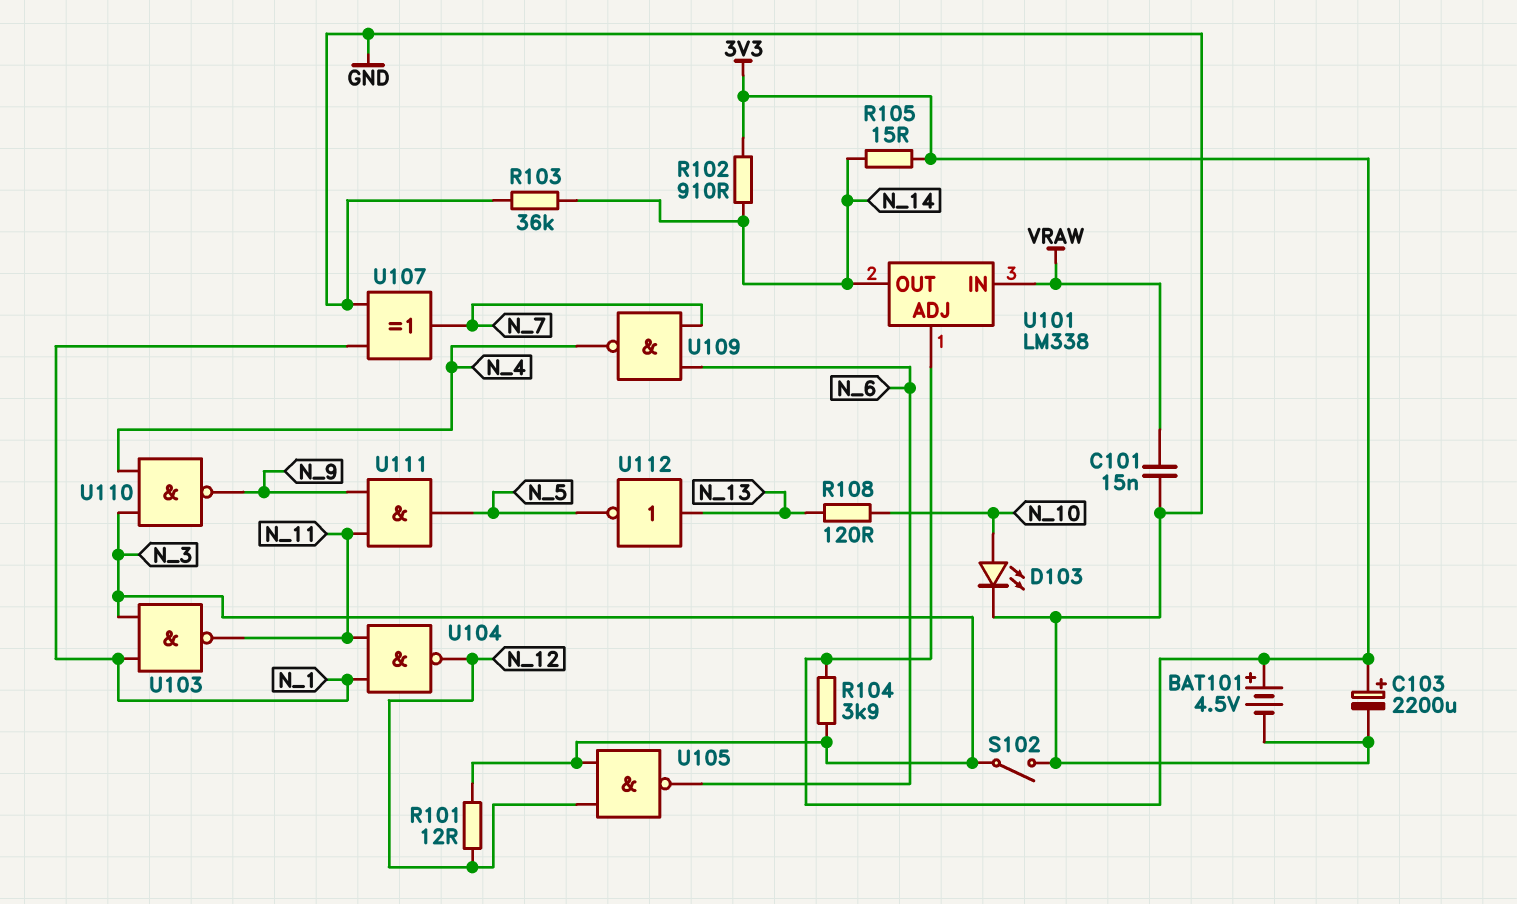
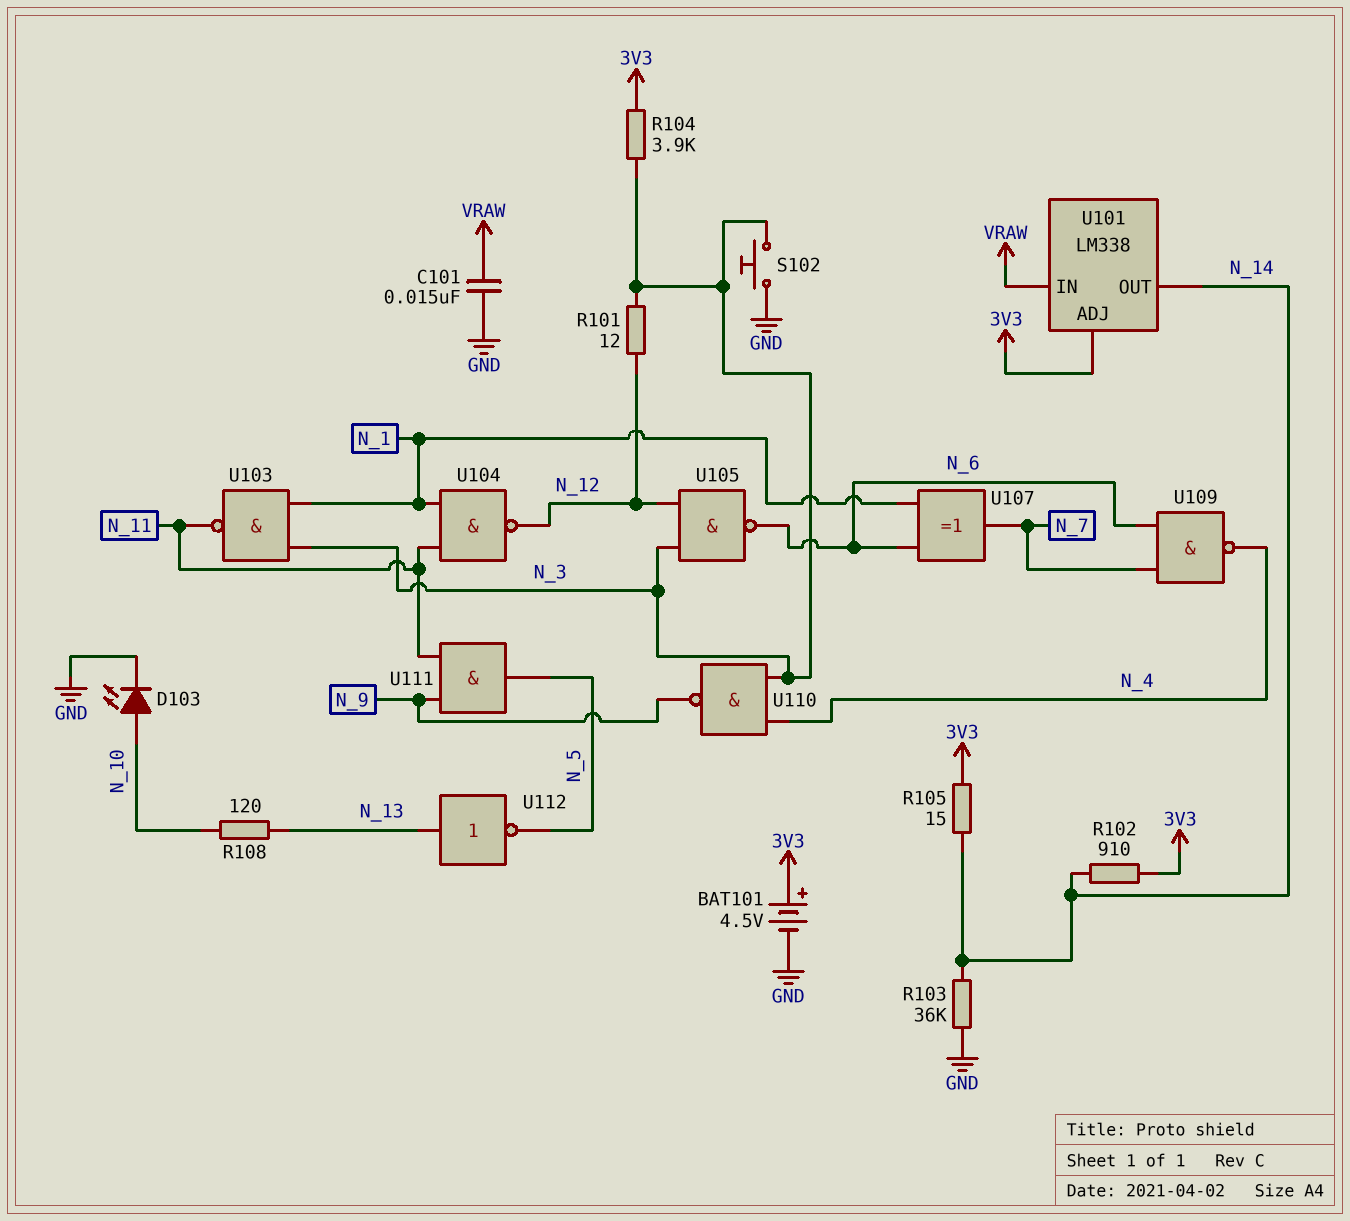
C103: 2200uF (plus 3V3, minus GND) -> none
S102: switch (GND, N_3) -> button (GND, N_3)
U107: XOR (in GND, in N_1, out N_7) -> XOR (in N_1, in N_6, out N_7)

